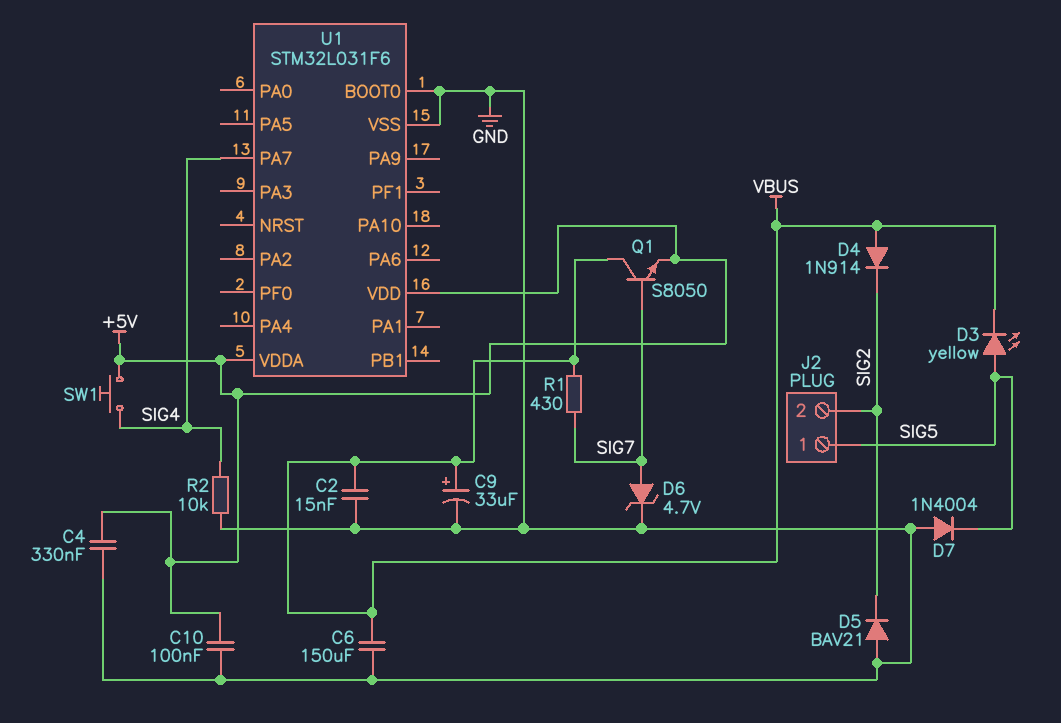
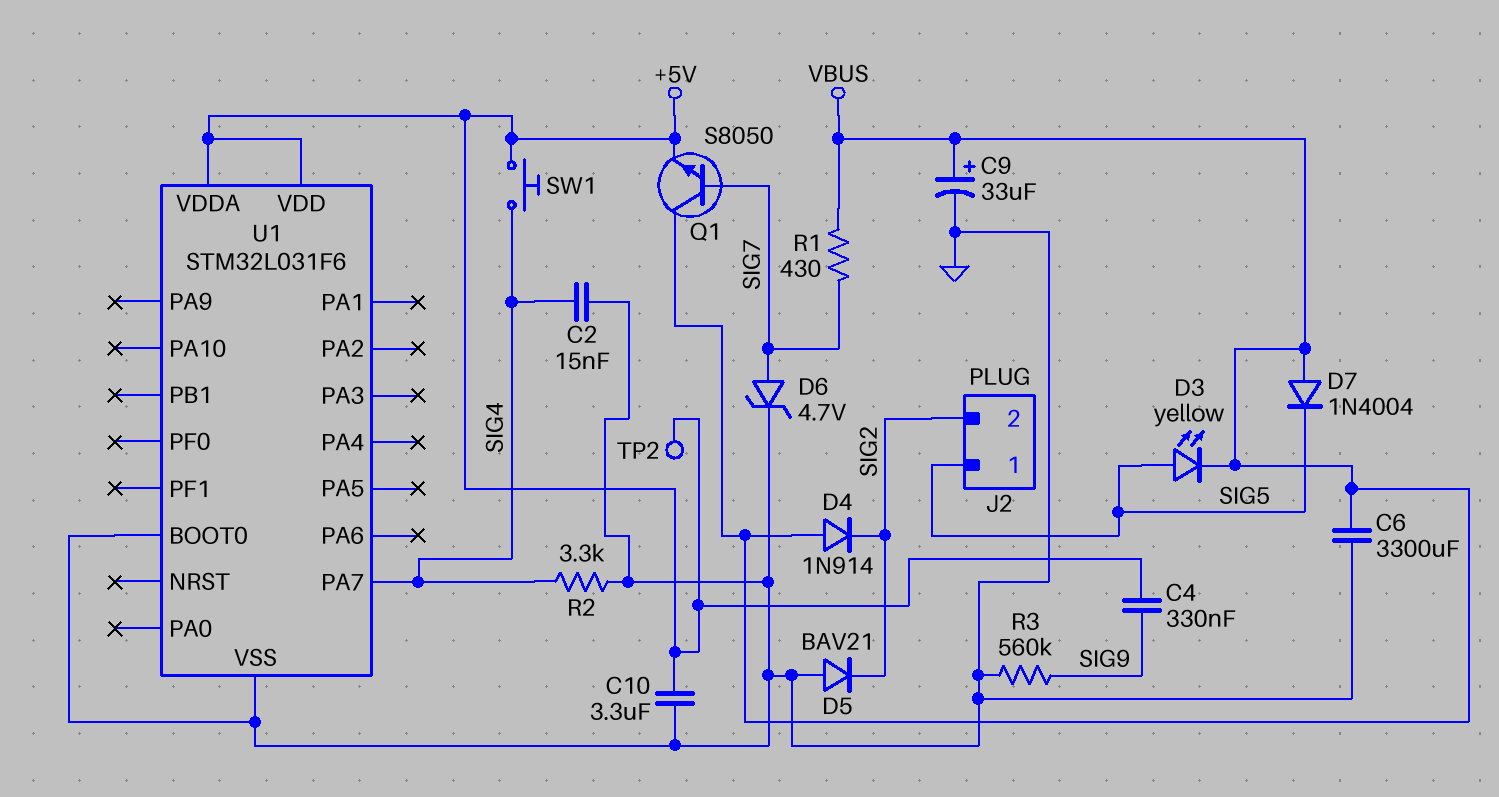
C2: 15nF (GND, VBUS) -> 15nF (GND, SIG4)
C4: 330nF (+5V, GND) -> 330nF (+5V, SIG9)
C6: 150uF (GND, VBUS) -> 3300uF (GND, VBUS)
C10: 100nF (+5V, GND) -> 3.3uF (+5V, GND)
D7: diode 1N4004 (A GND, K SIG5) -> diode 1N4004 (A VBUS, K SIG5)
R2: 10k (GND, SIG4) -> 3.3k (GND, SIG4)
R3: none -> 560k (GND, SIG9)
TP2: none -> test point (+5V)

